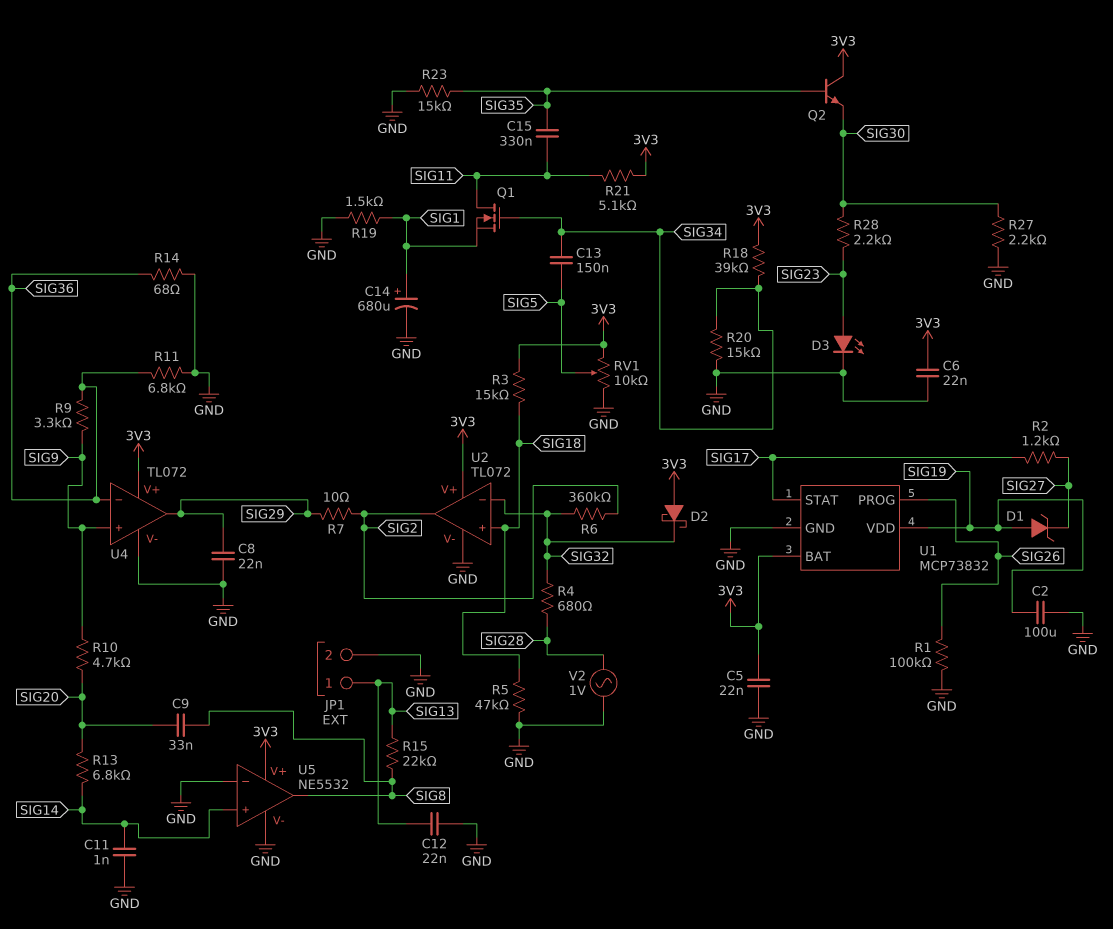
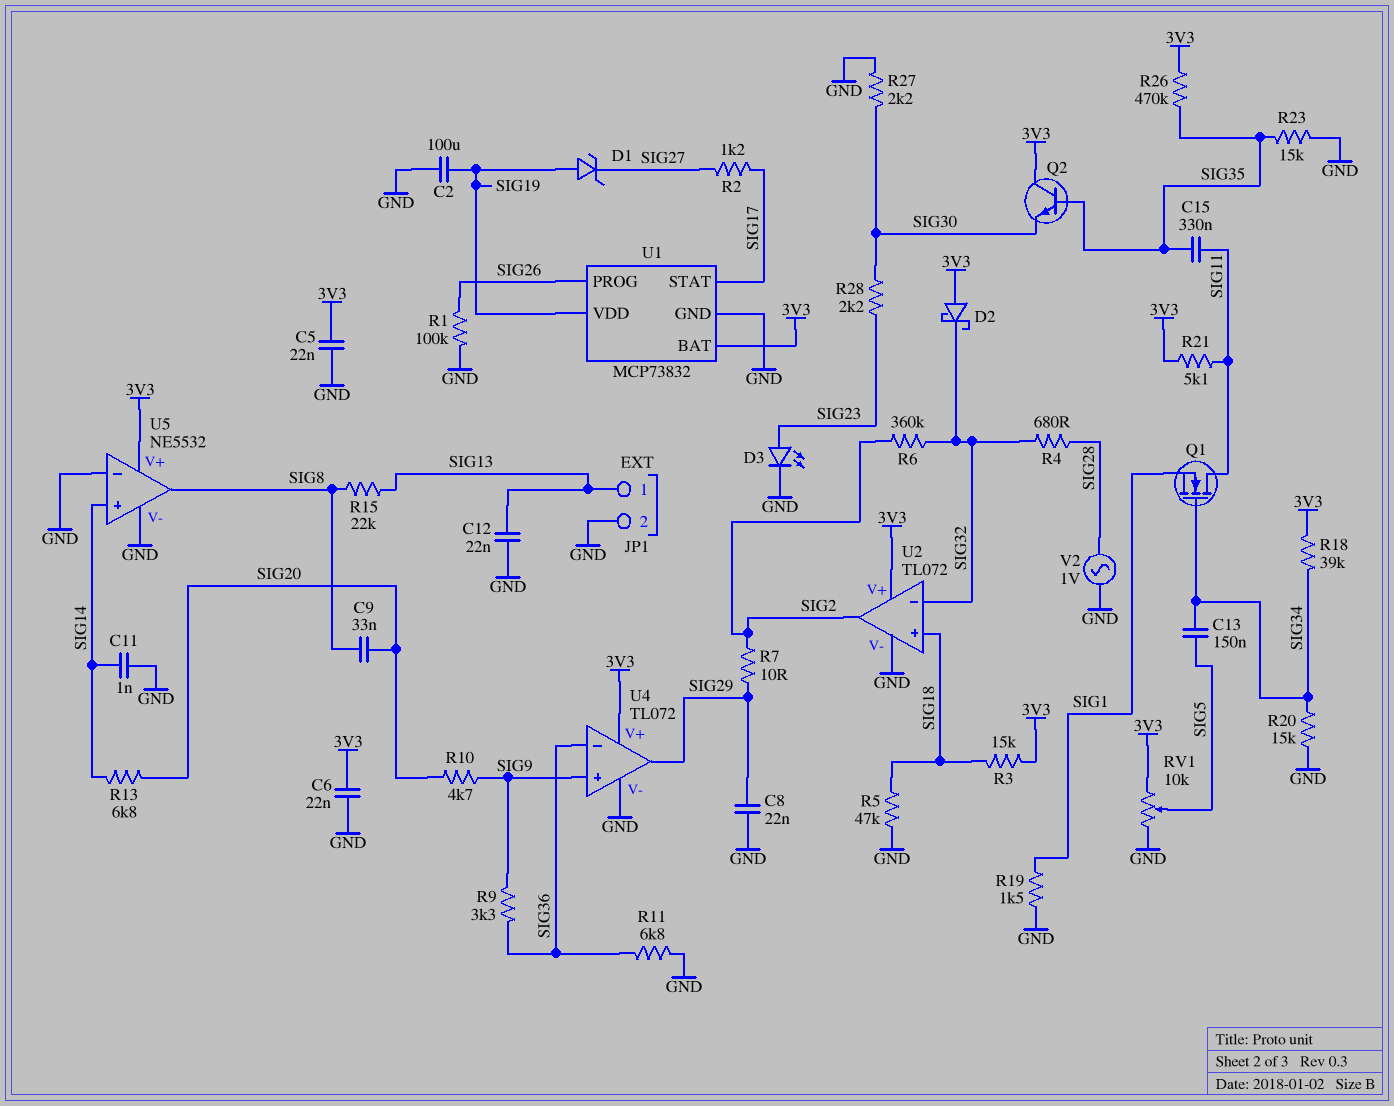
C14: 680uF (plus SIG1, minus GND) -> none
R14: 68 (GND, SIG36) -> none
R26: none -> 470k (3V3, SIG35)

